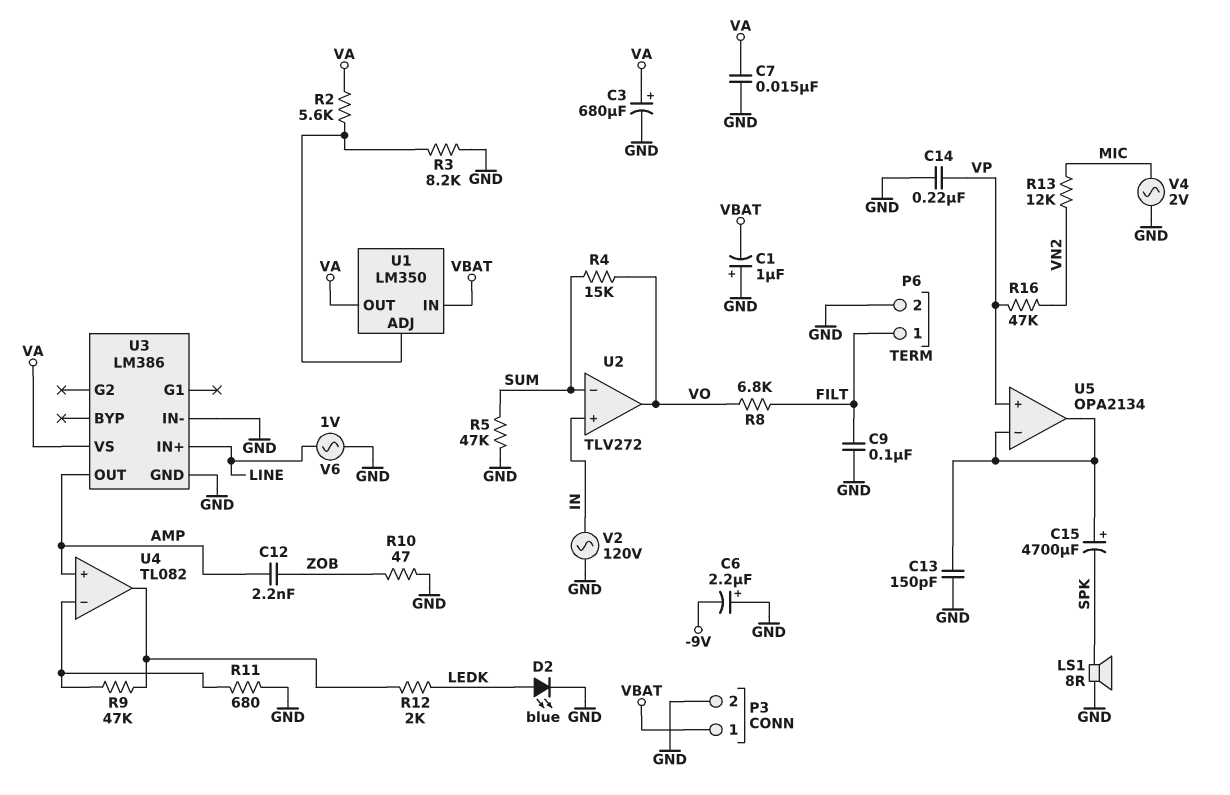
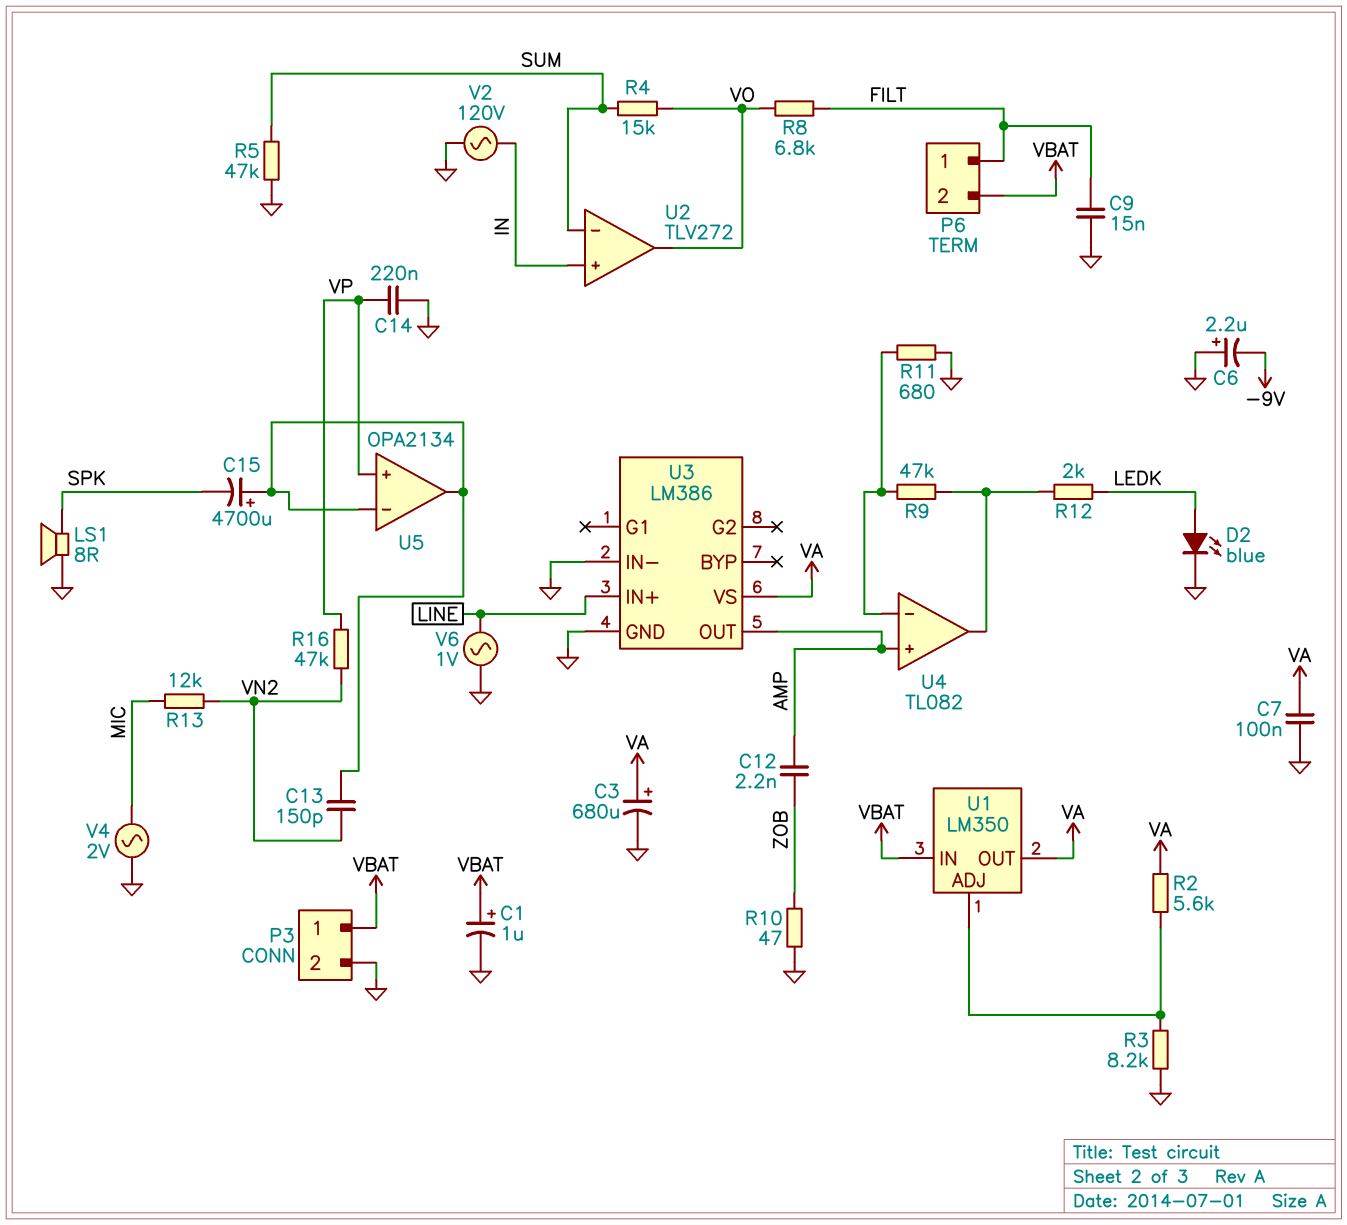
C1: 1uF (plus GND, minus VBAT) -> 1uF (plus VBAT, minus GND)
C7: 15nF (GND, VA) -> 100nF (GND, VA)
C9: 100nF (FILT, GND) -> 15nF (FILT, GND)
C13: 150pF (GND, U5/in-) -> 150pF (U5/in-, VN2)
P6 pin 2: GND -> VBAT

